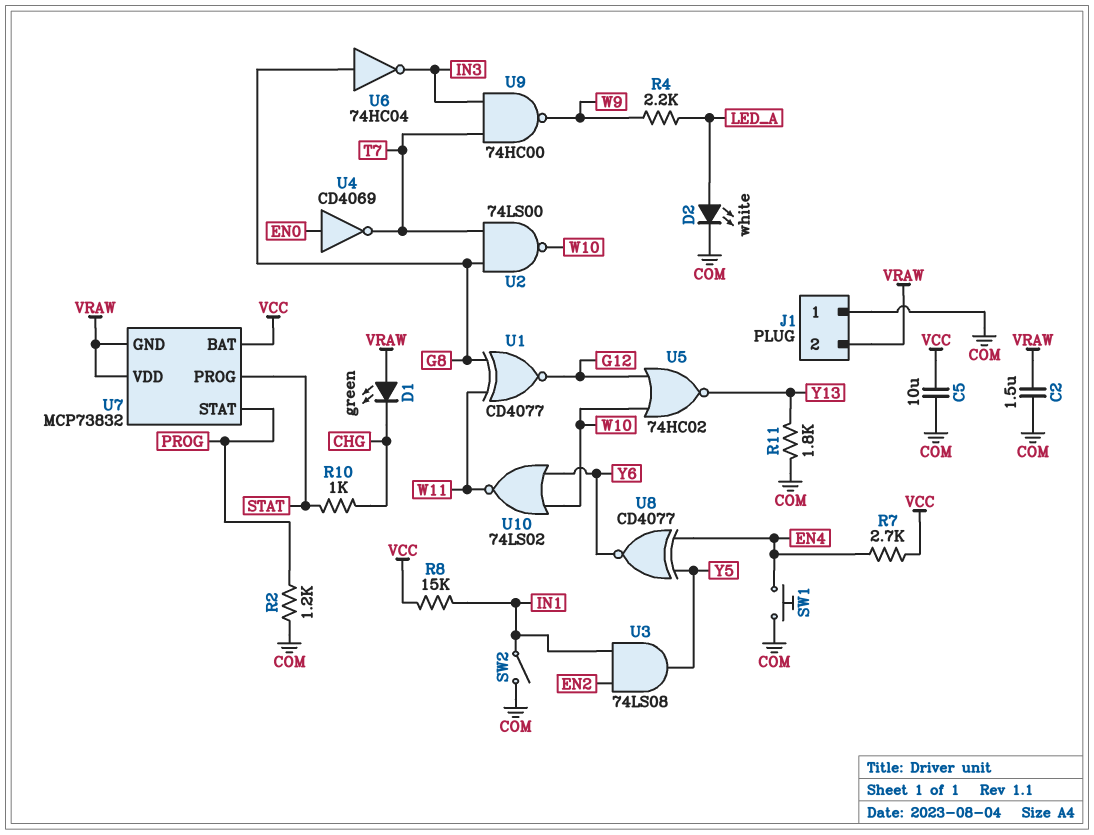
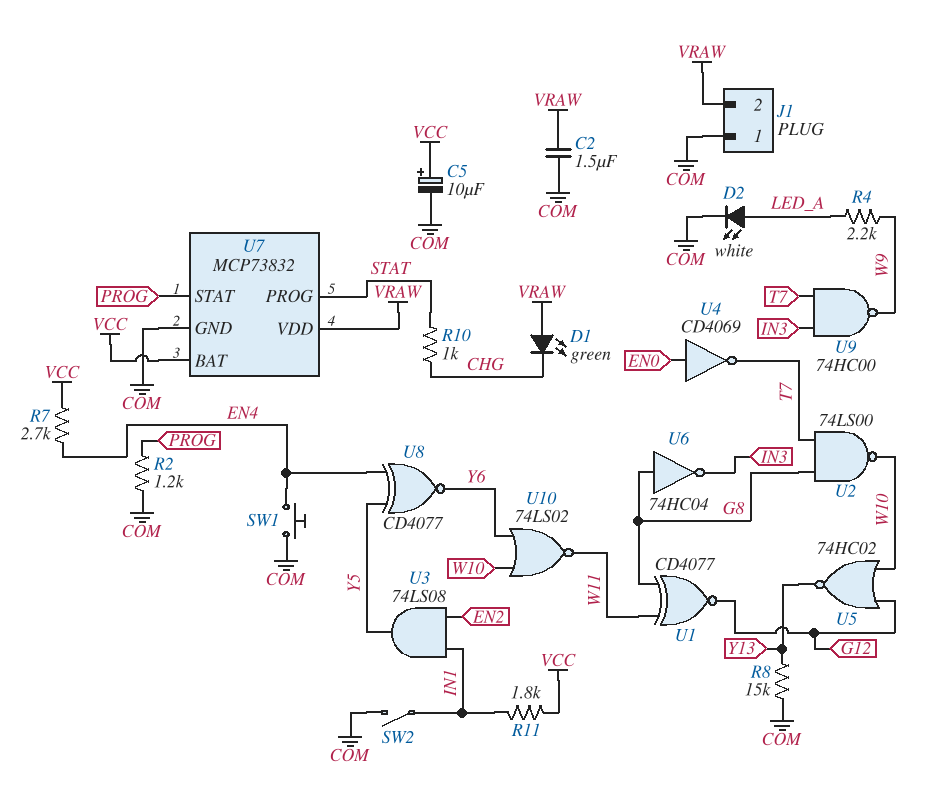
C5: 10uF (COM, VCC) -> 10uF (plus VCC, minus COM)
R8: 15k (IN1, VCC) -> 15k (COM, Y13)
R11: 1.8k (COM, Y13) -> 1.8k (IN1, VCC)
U7 pin GND: VRAW -> COM

